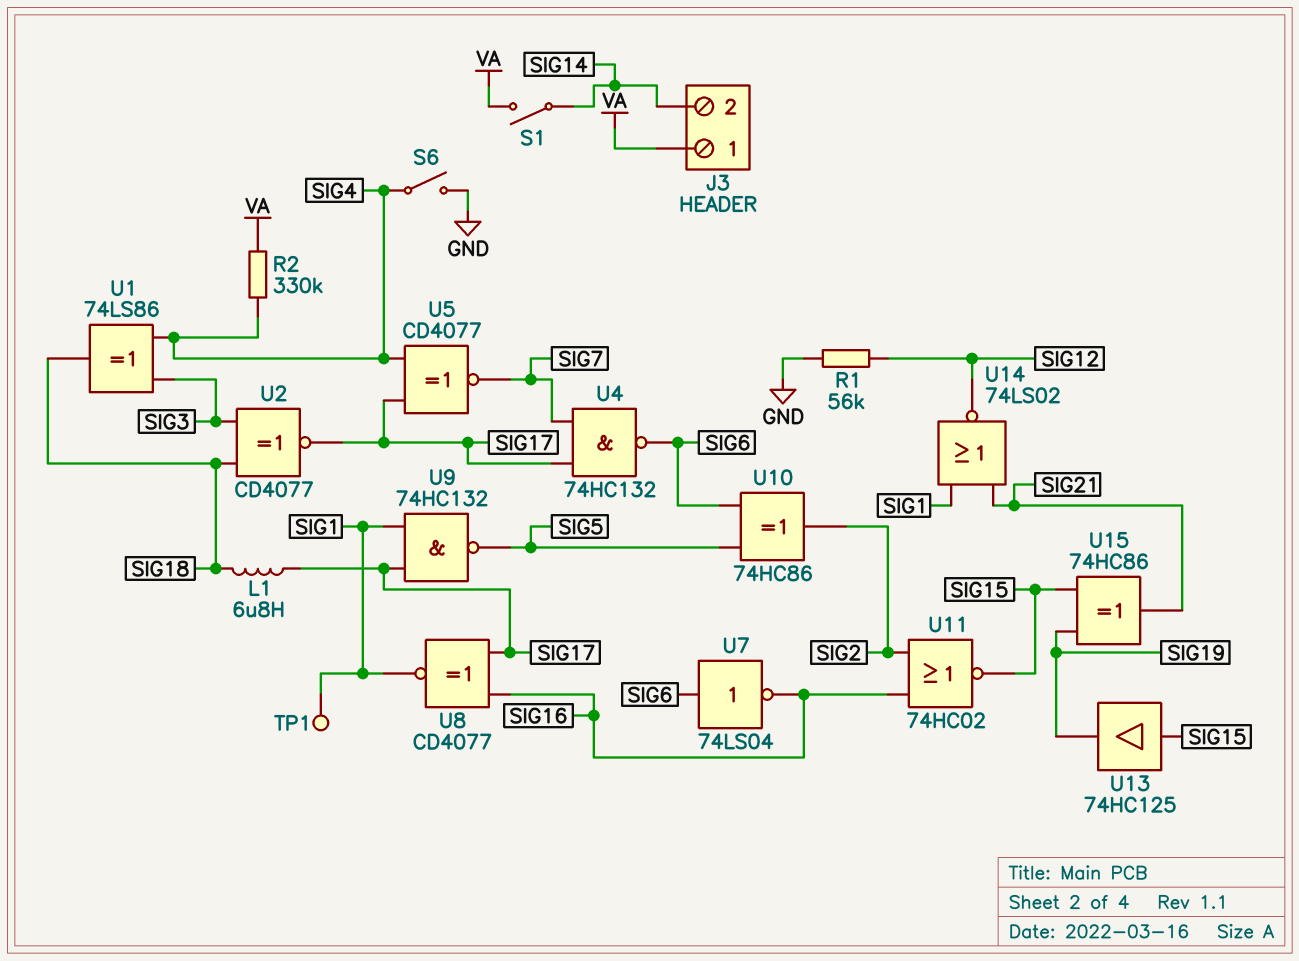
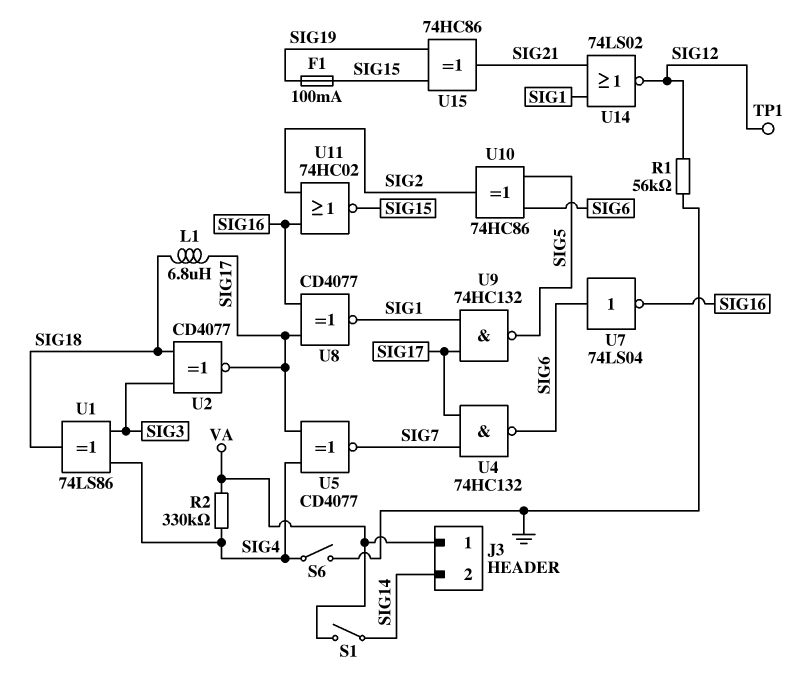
F1: none -> 100mA (SIG15, SIG19)
TP1: test point (SIG1) -> test point (SIG12)
U13: buffer 74HC125 (in SIG15, out SIG19) -> none

